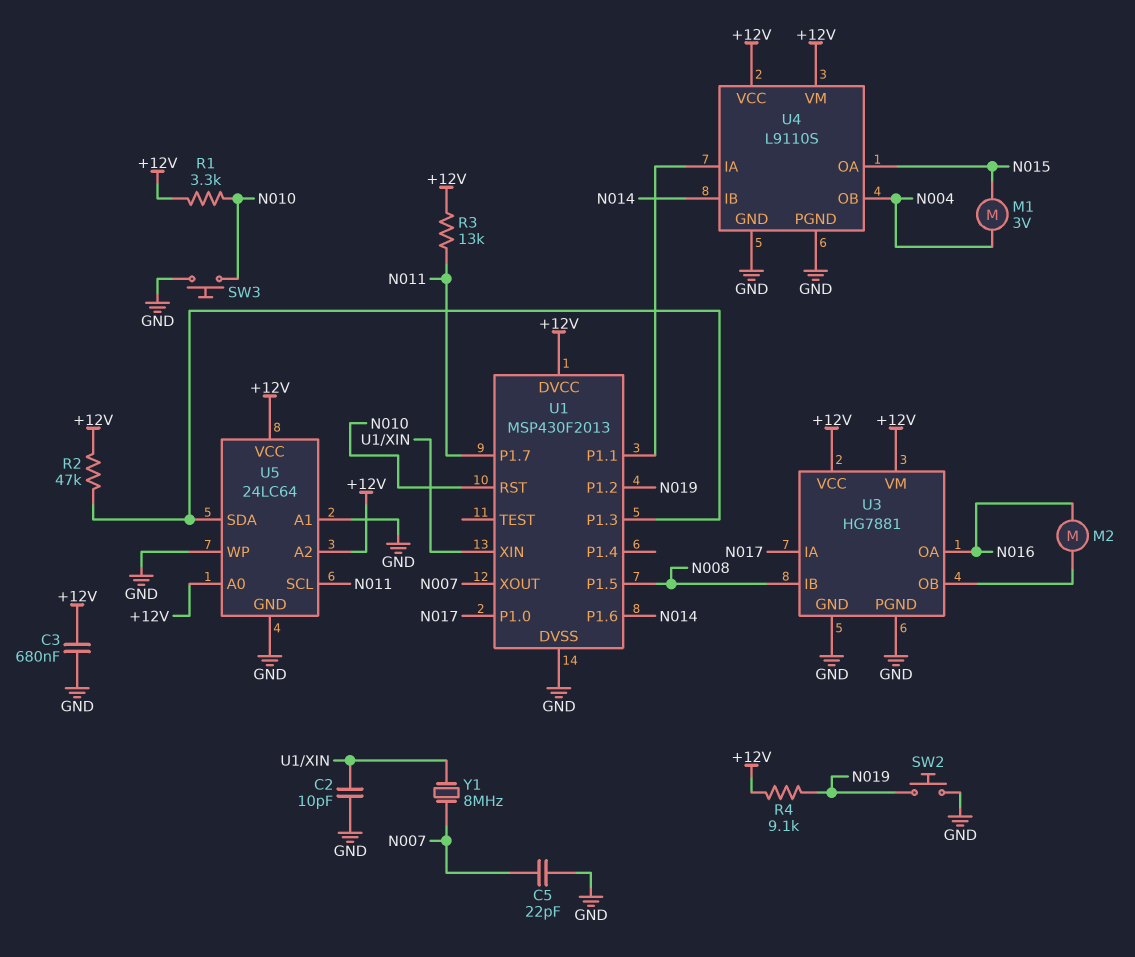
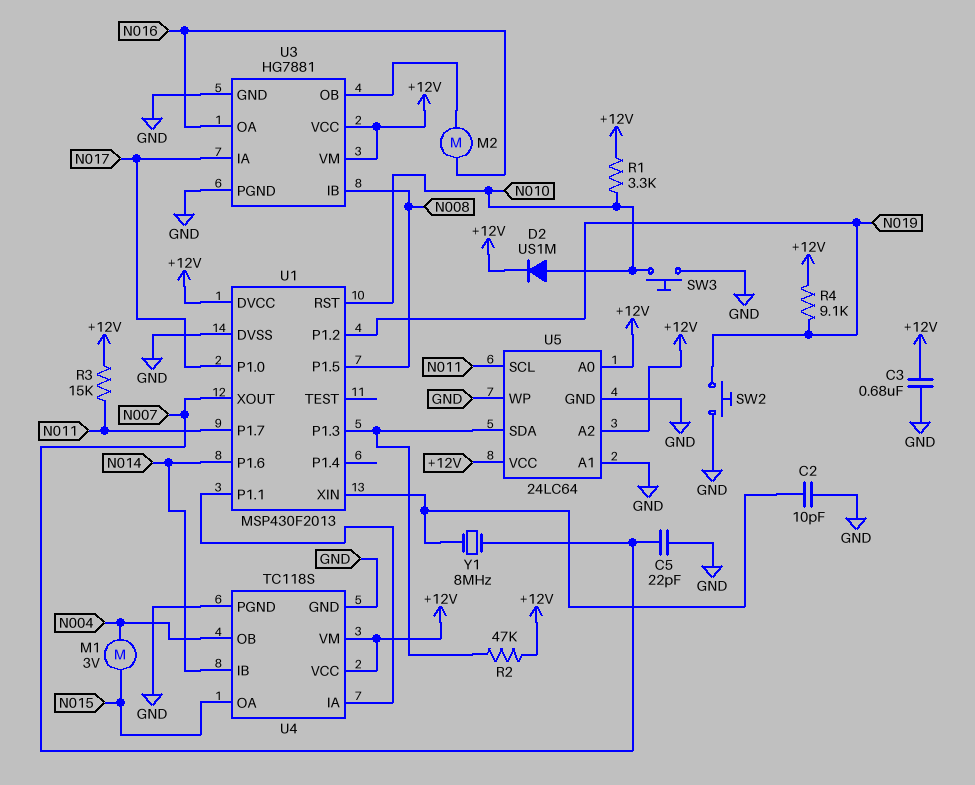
D2: none -> diode US1M (A N010, K +12V)
R3: 13k (+12V, N011) -> 15k (+12V, N011)
U4: L9110S -> TC118S

